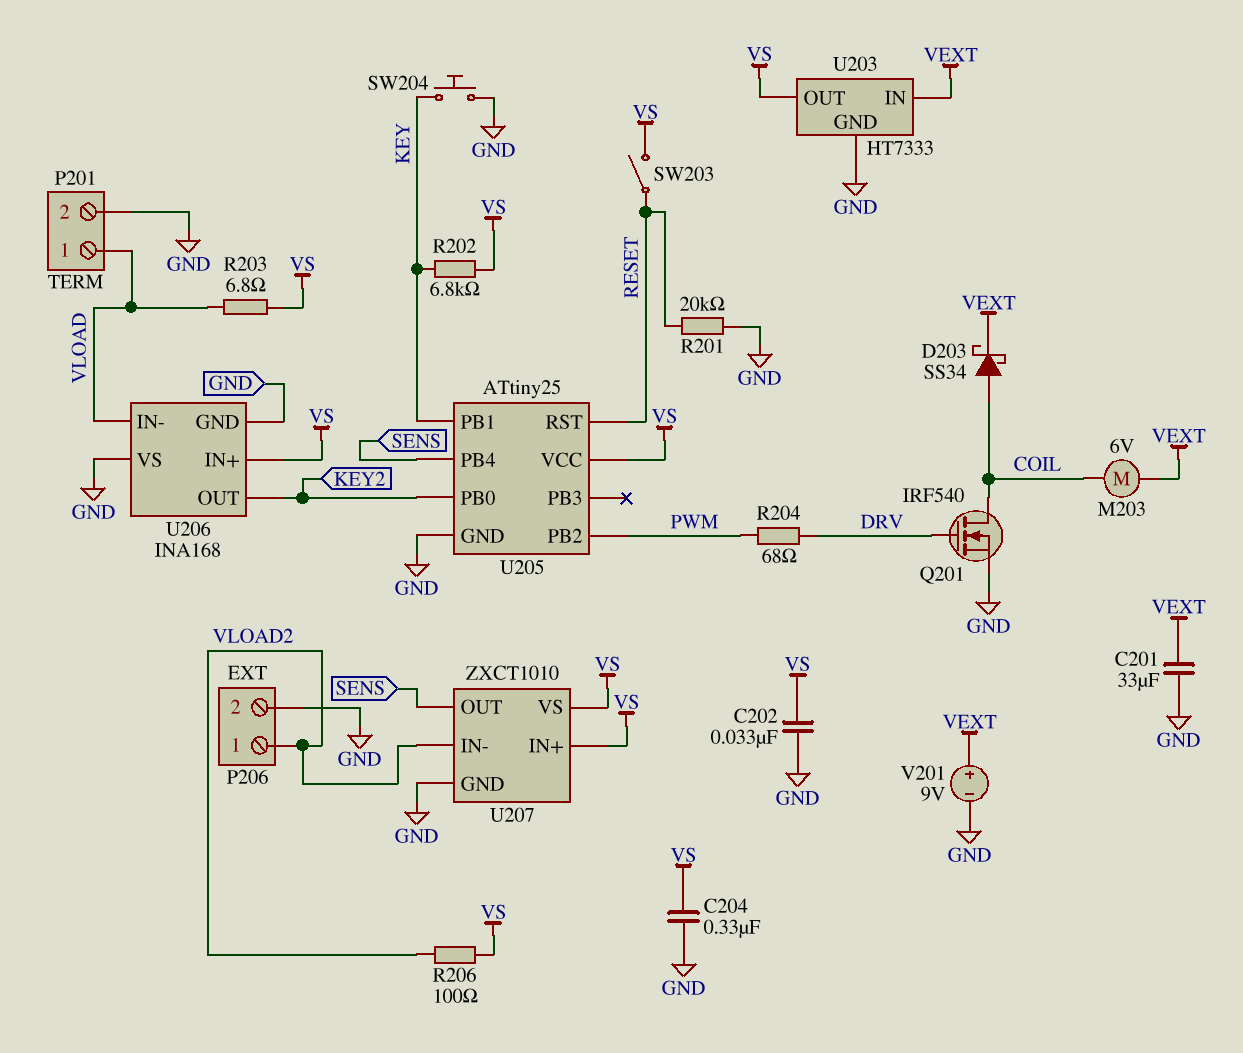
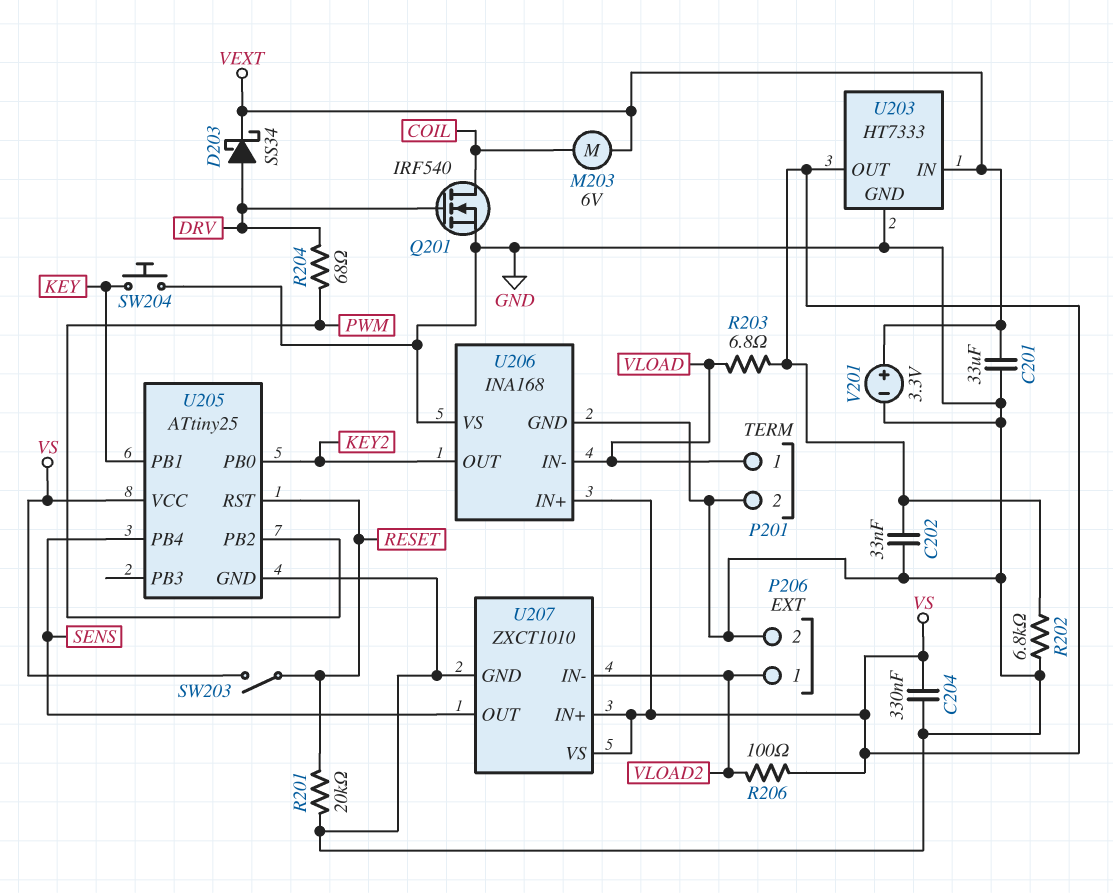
D203: schottky SS34 (A COIL, K VEXT) -> schottky SS34 (A DRV, K VEXT)
R202: 6.8k (KEY, VS) -> 6.8k (GND, VS)
V201: 9V (plus VEXT, minus GND) -> 3.3V (plus VEXT, minus GND)

